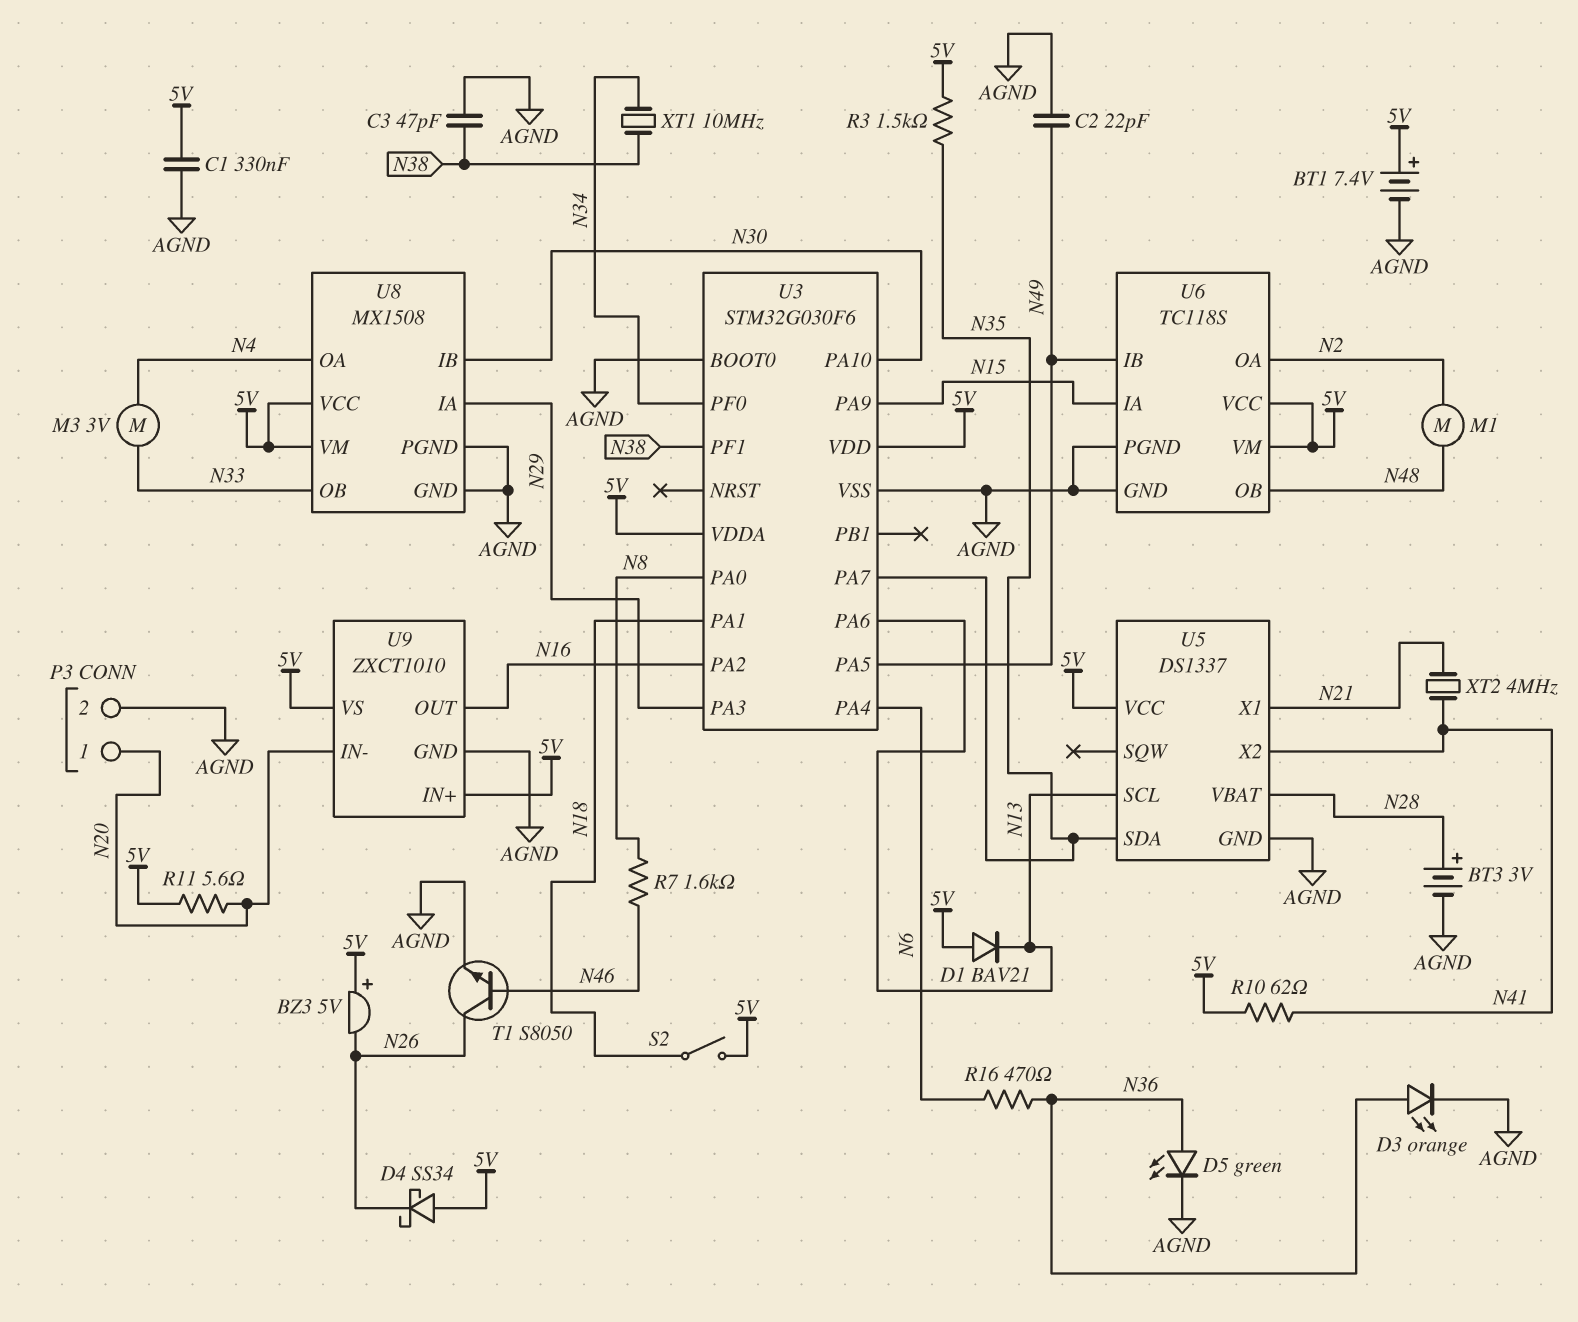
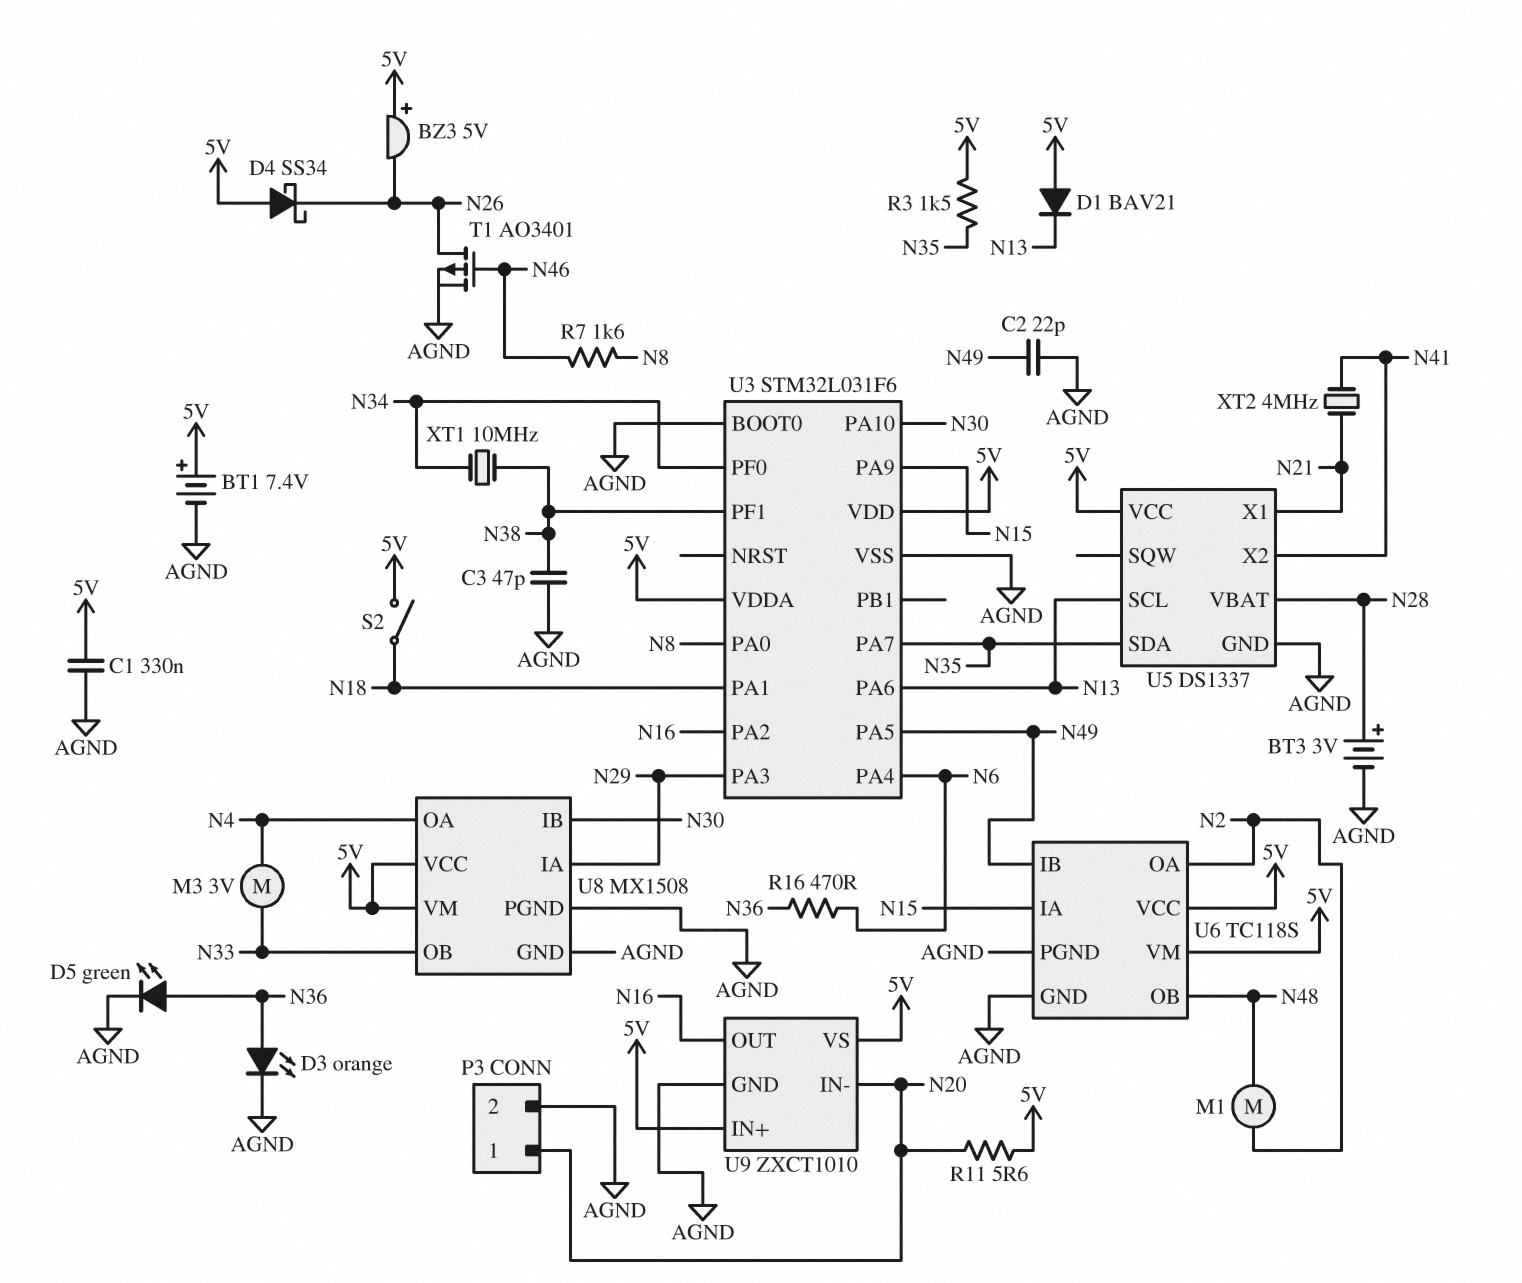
R10: 62 (5V, N41) -> none
T1: NPN S8050 (B N46, C N26, E AGND) -> PMOS AO3401 (G N46, D N26, S AGND)
U3: STM32G030F6 -> STM32L031F6

